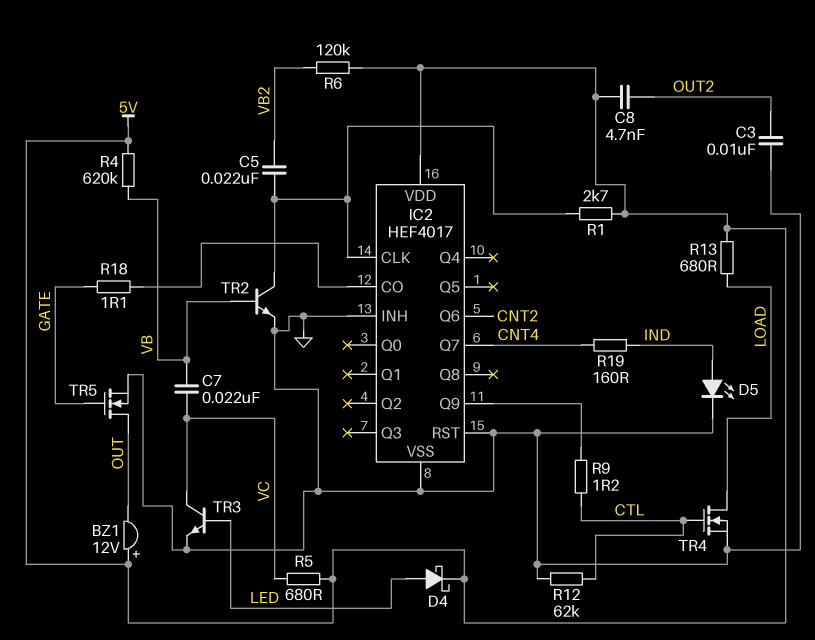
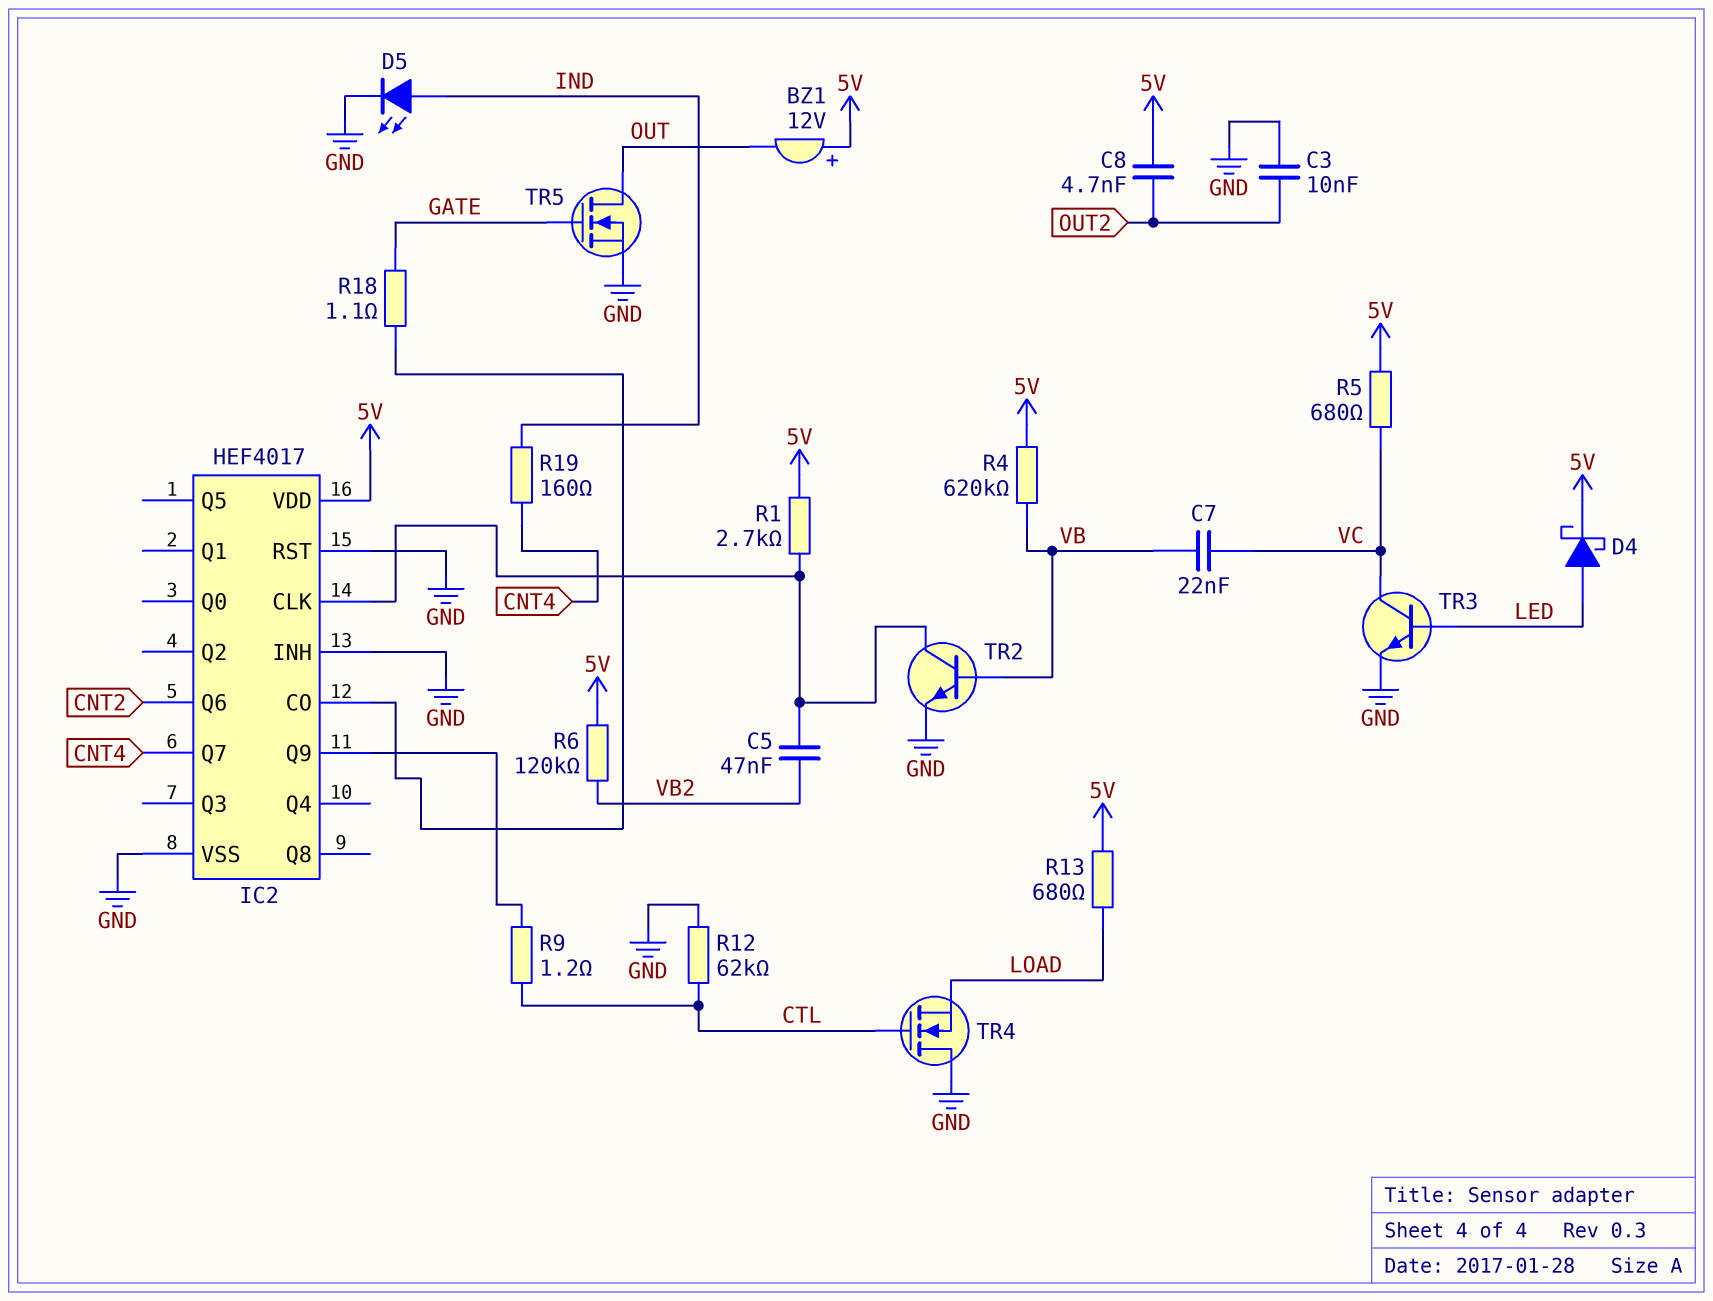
C5: 22nF (IC2/CLK, VB2) -> 47nF (IC2/CLK, VB2)
TR4: NMOS (G CTL, D LOAD, S GND) -> NMOS (G CTL, D GND, S LOAD)

